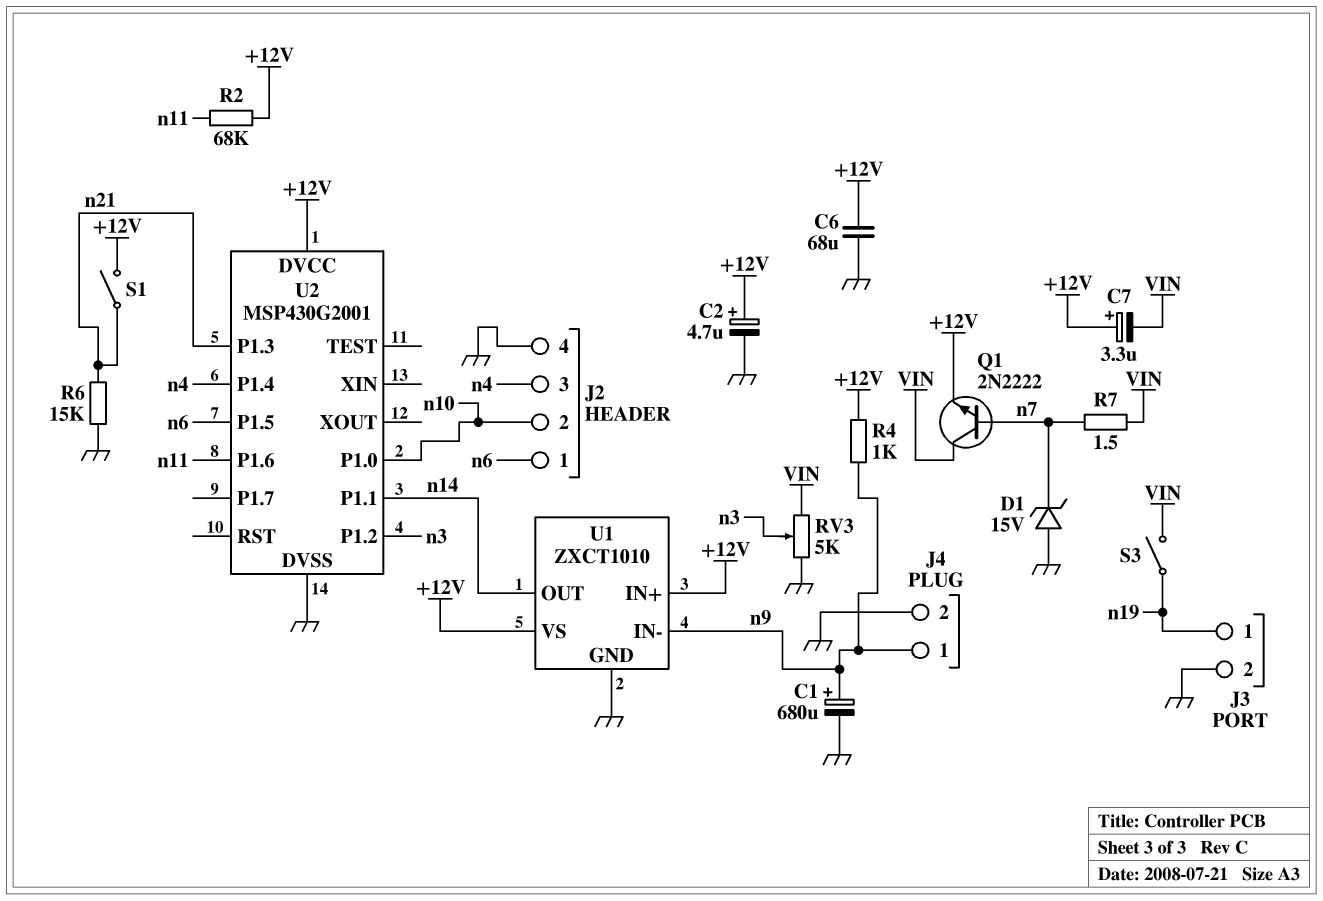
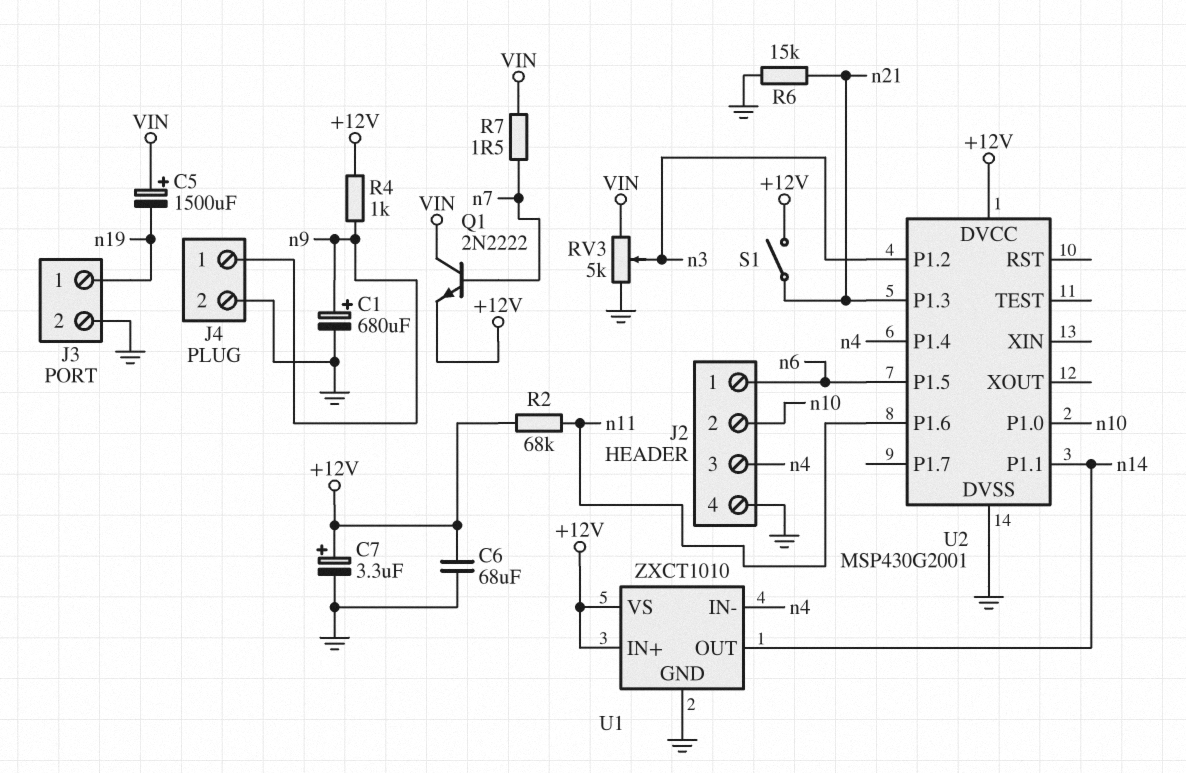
C2: 4.7uF (plus +12V, minus GND) -> none
C5: none -> 1500uF (plus VIN, minus n19)
C7: 3.3uF (plus +12V, minus VIN) -> 3.3uF (plus +12V, minus GND)
D1: zener 15V (A GND, K n7) -> none
S3: switch (VIN, n19) -> none
U1 pin IN-: n9 -> n4

